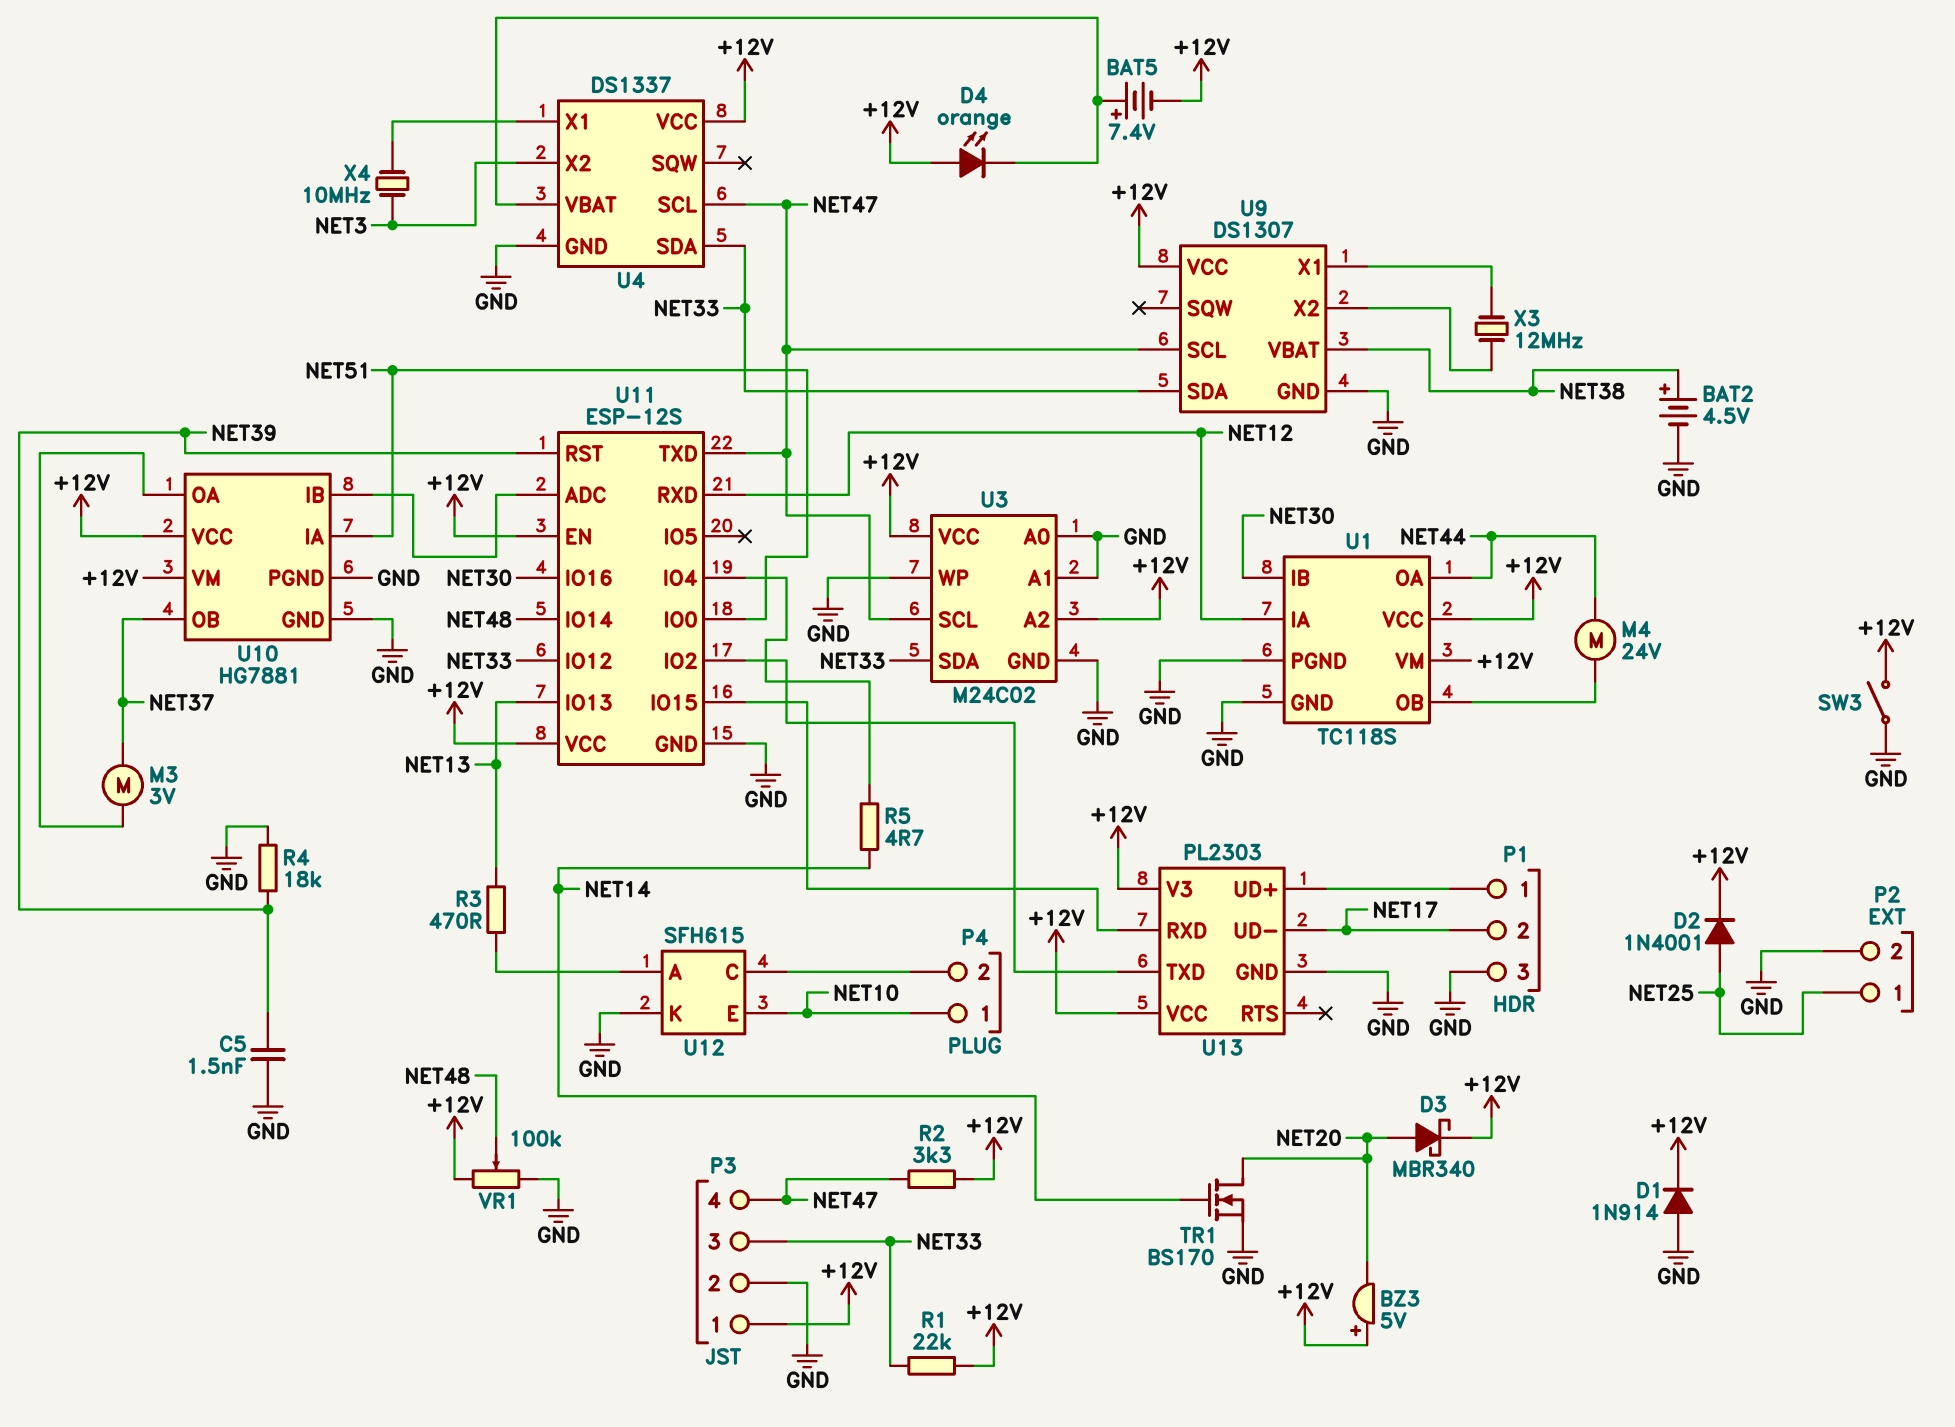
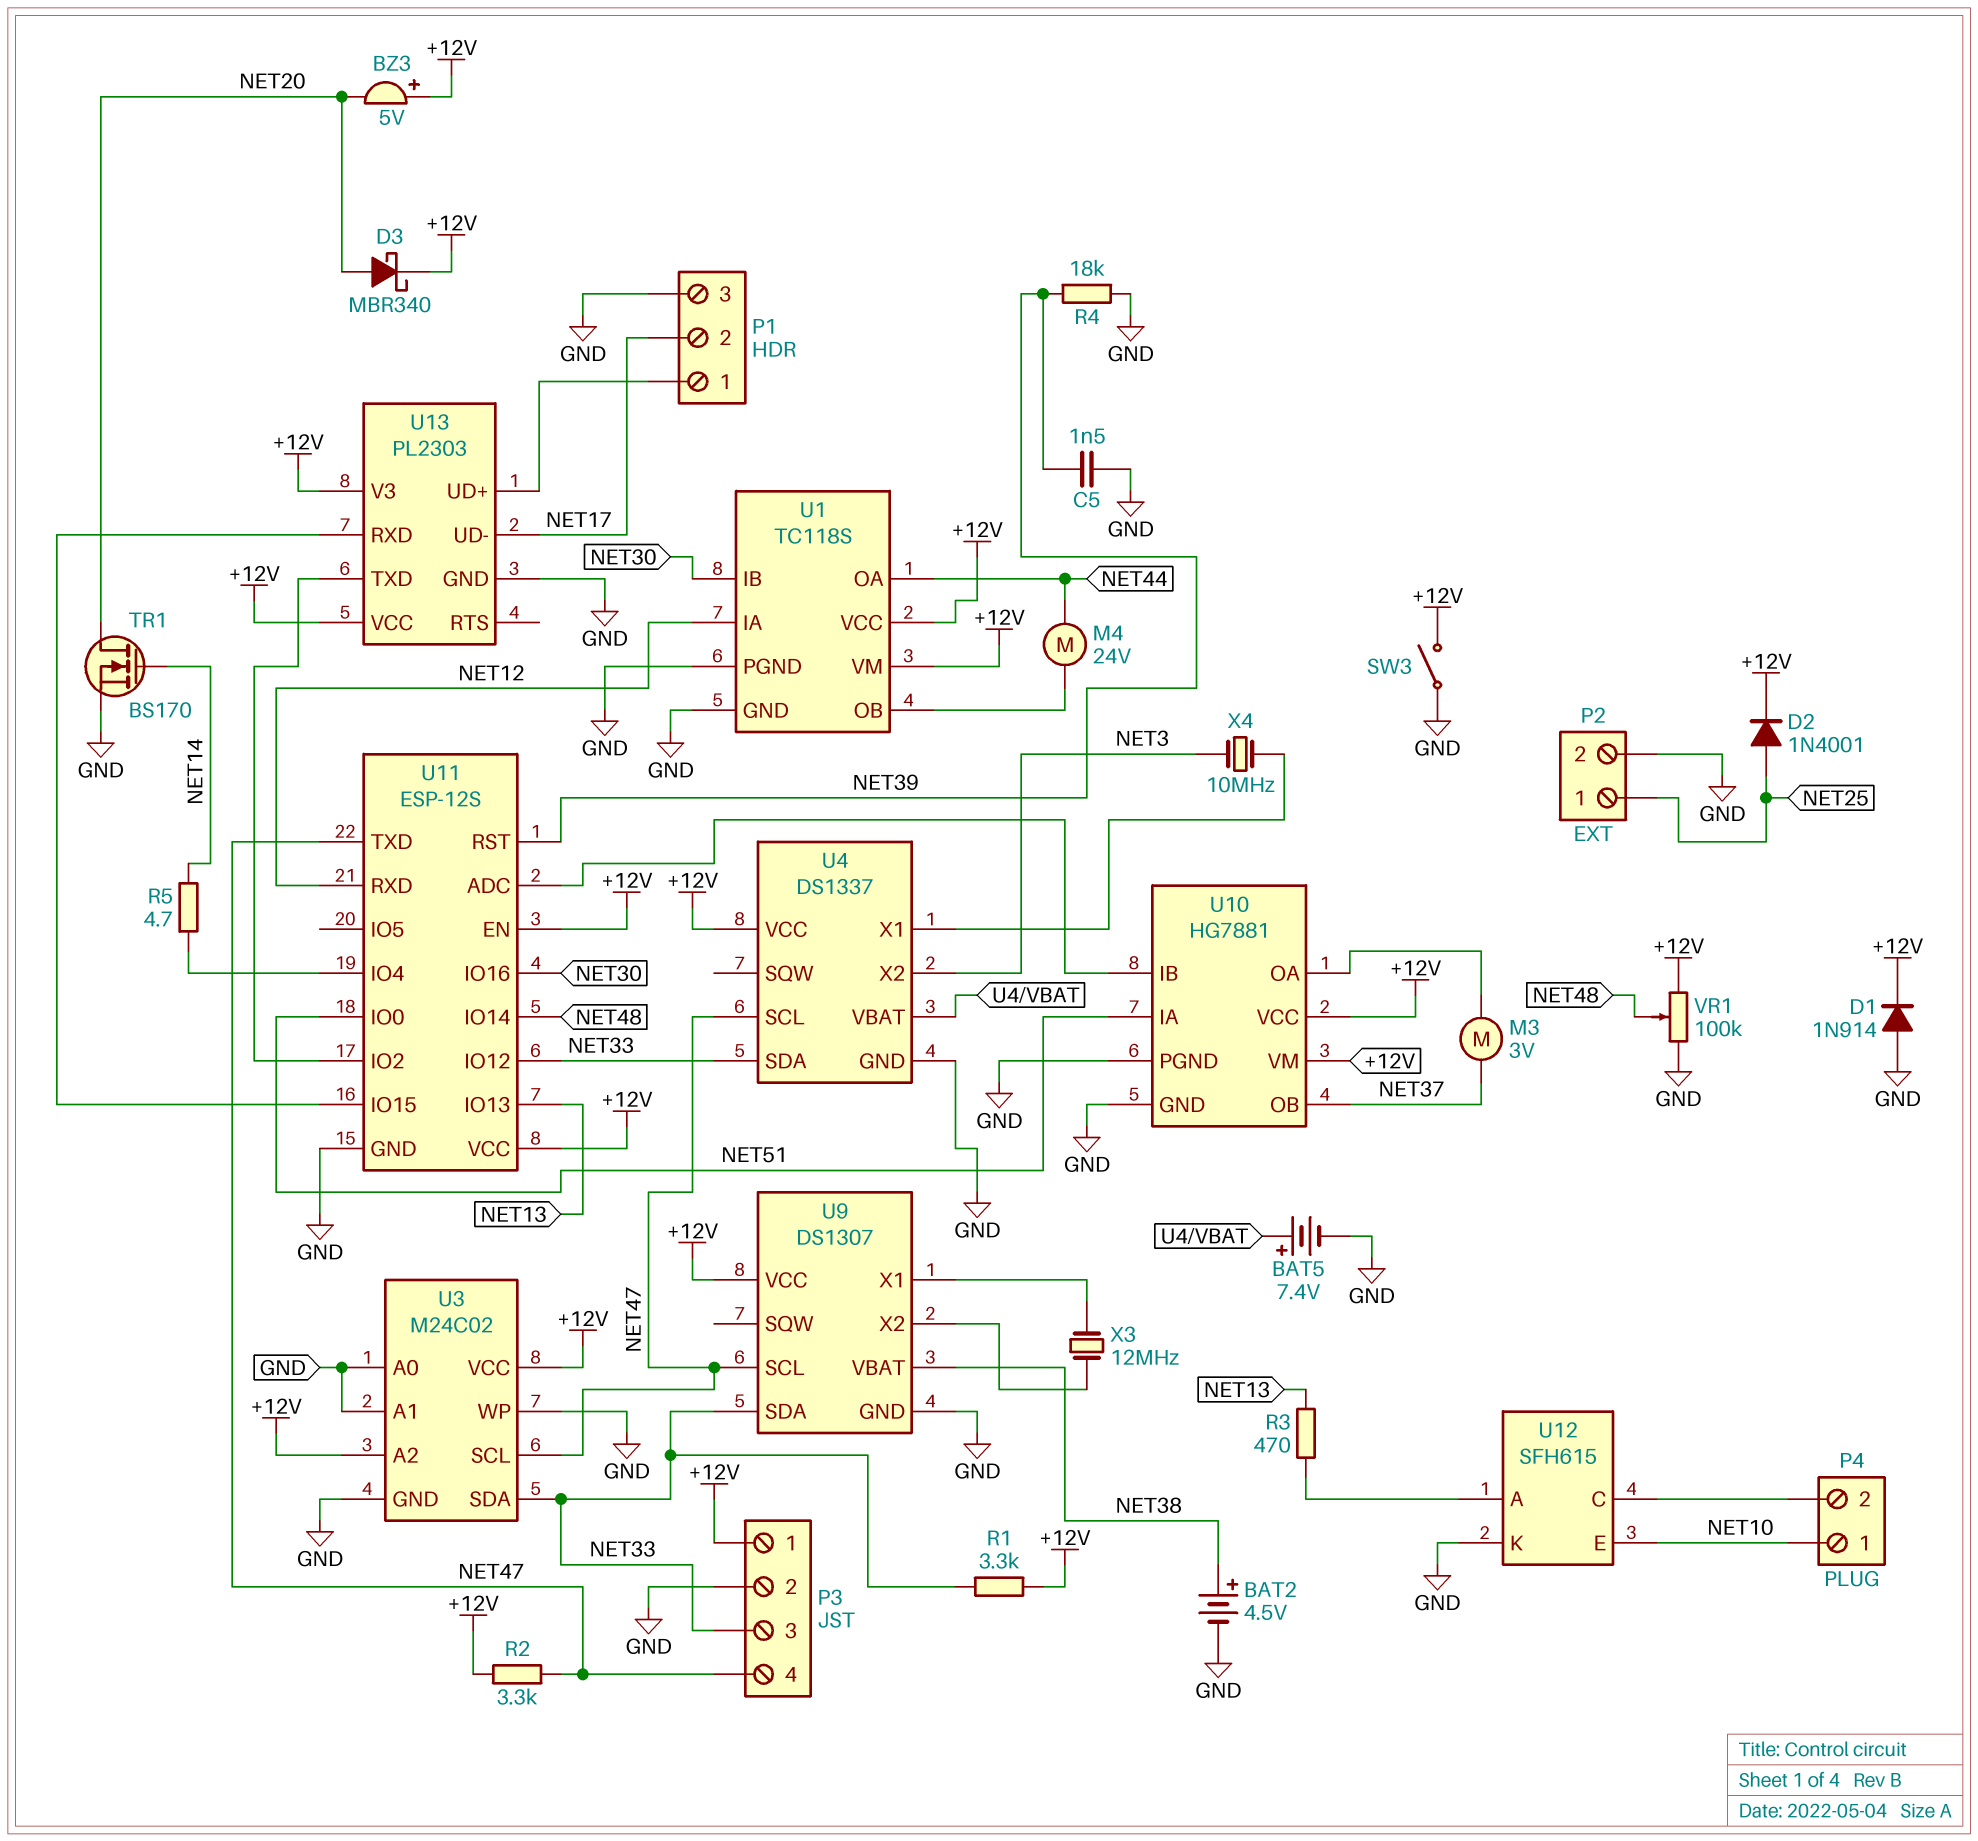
BAT5: 7.4V (plus U4/VBAT, minus +12V) -> 7.4V (plus U4/VBAT, minus GND)
D4: LED orange (A +12V, K U4/VBAT) -> none
R1: 22k (+12V, NET33) -> 3.3k (+12V, NET33)

